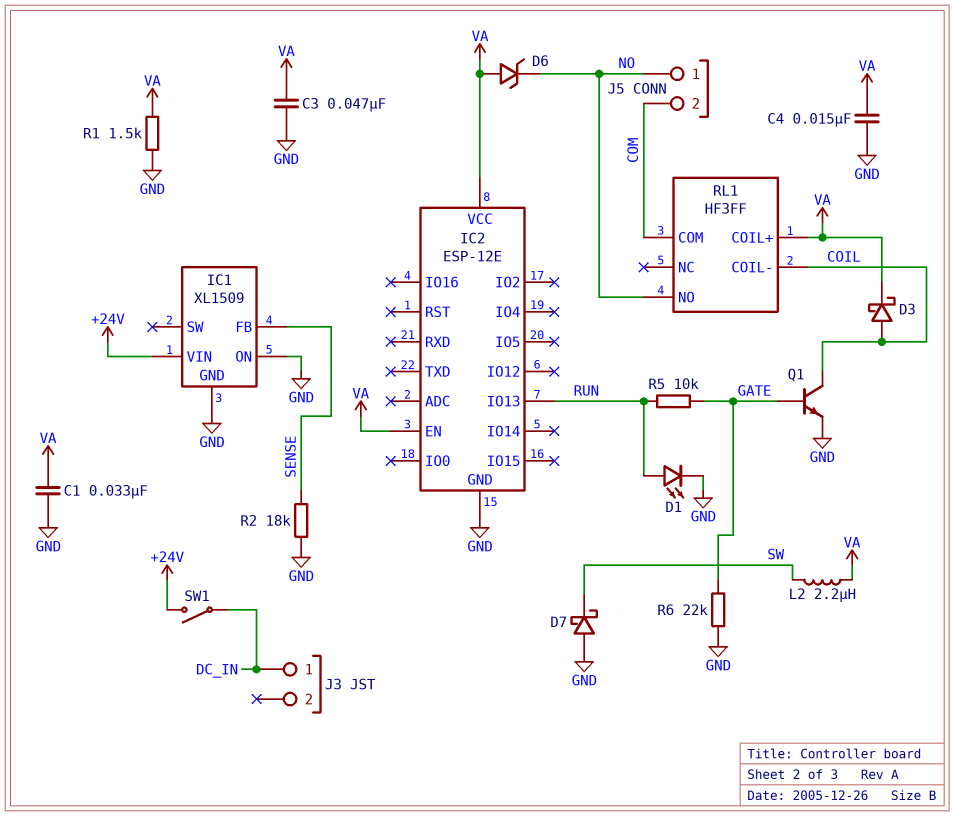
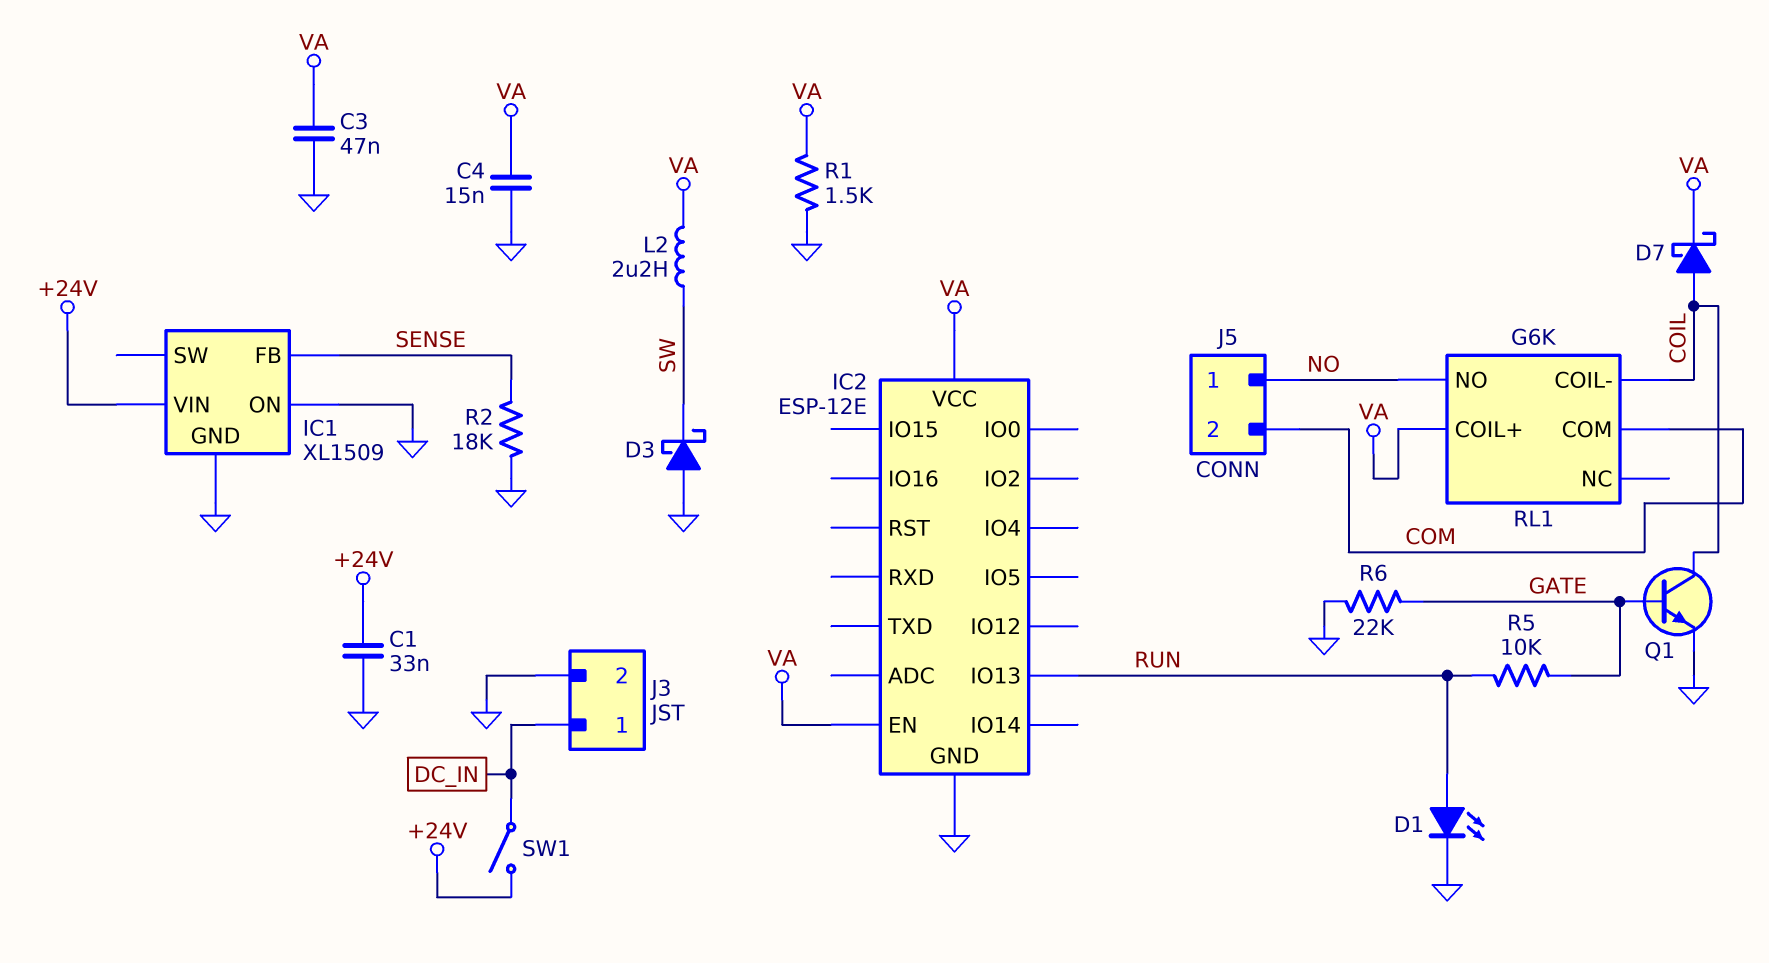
C1: 33nF (GND, VA) -> 33nF (+24V, GND)
D3: schottky (A COIL, K VA) -> schottky (A GND, K SW)
D6: zener (A VA, K NO) -> none
D7: schottky (A GND, K SW) -> schottky (A COIL, K VA)
J3 pin 2: none -> GND
RL1: HF3FF -> G6K

